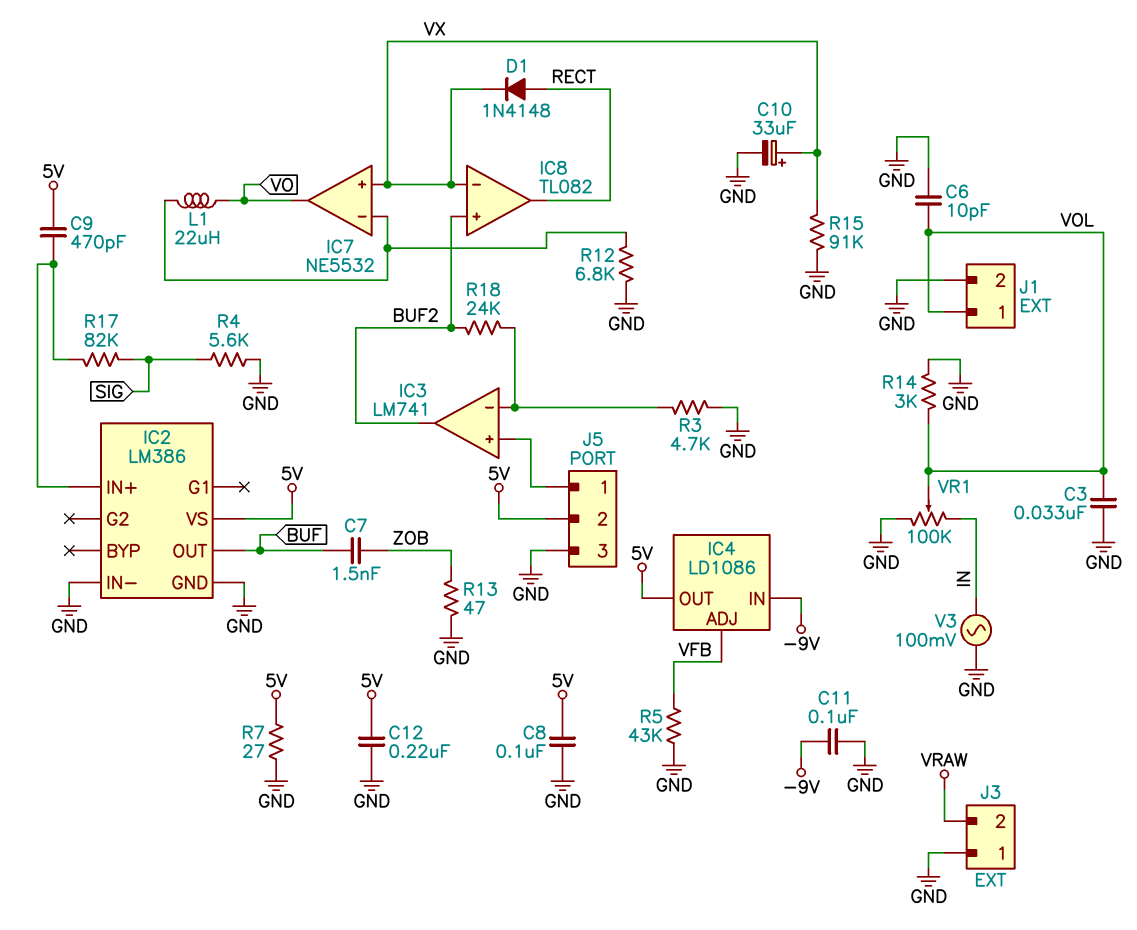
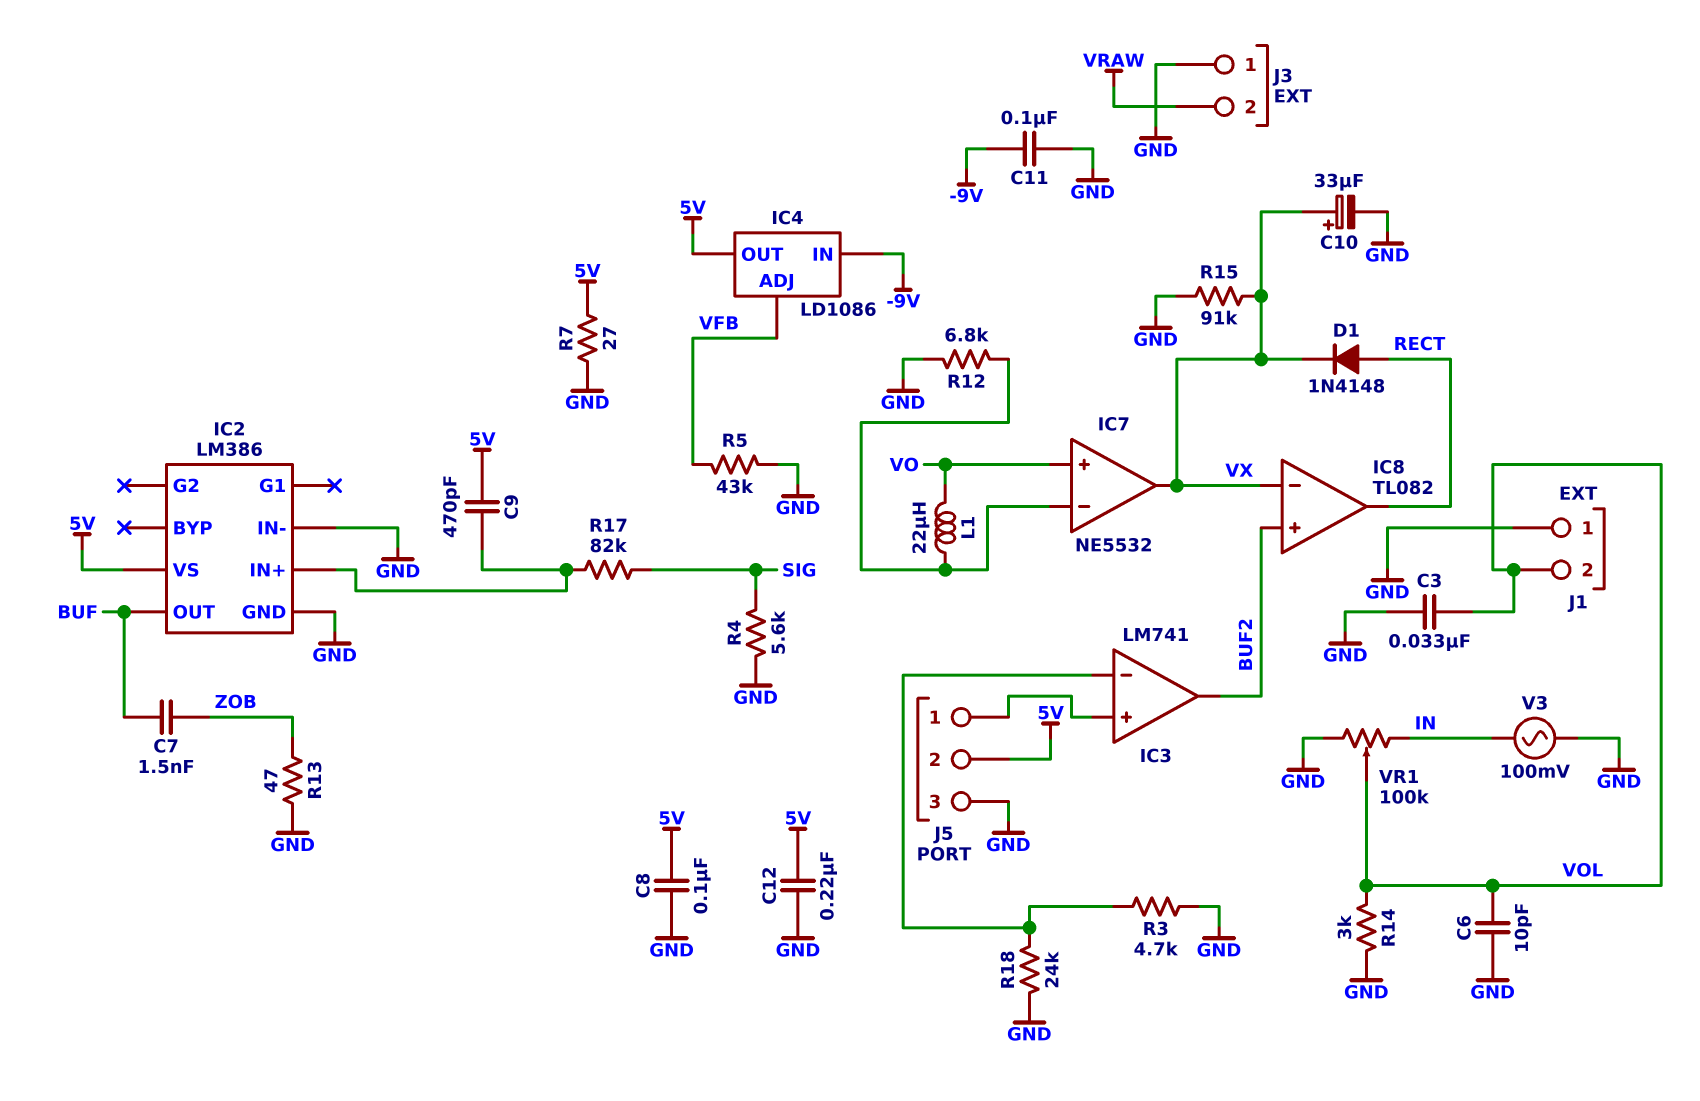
IC7 pin in+: VX -> VO
IC7 pin out: VO -> VX
J1 pin 1: VOL -> GND
J1 pin 2: GND -> VOL
R18: 24k (BUF2, IC3/in-) -> 24k (GND, IC3/in-)

